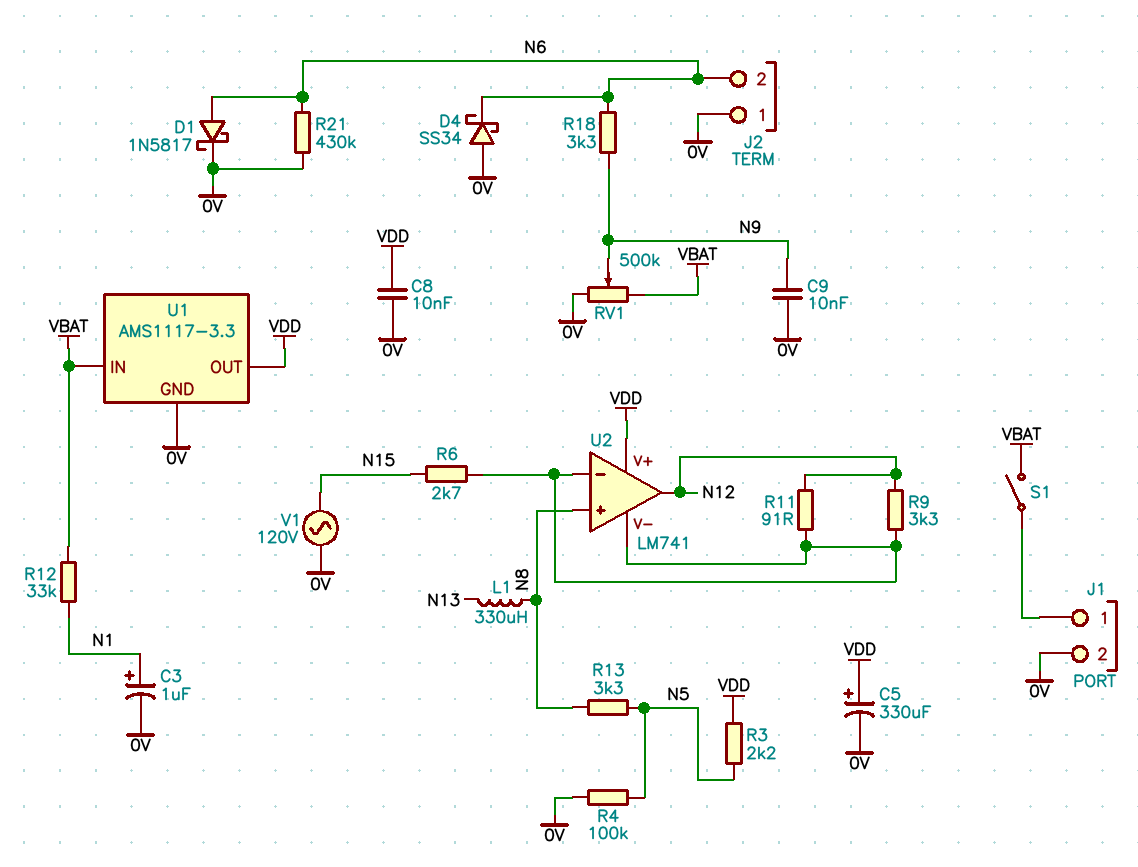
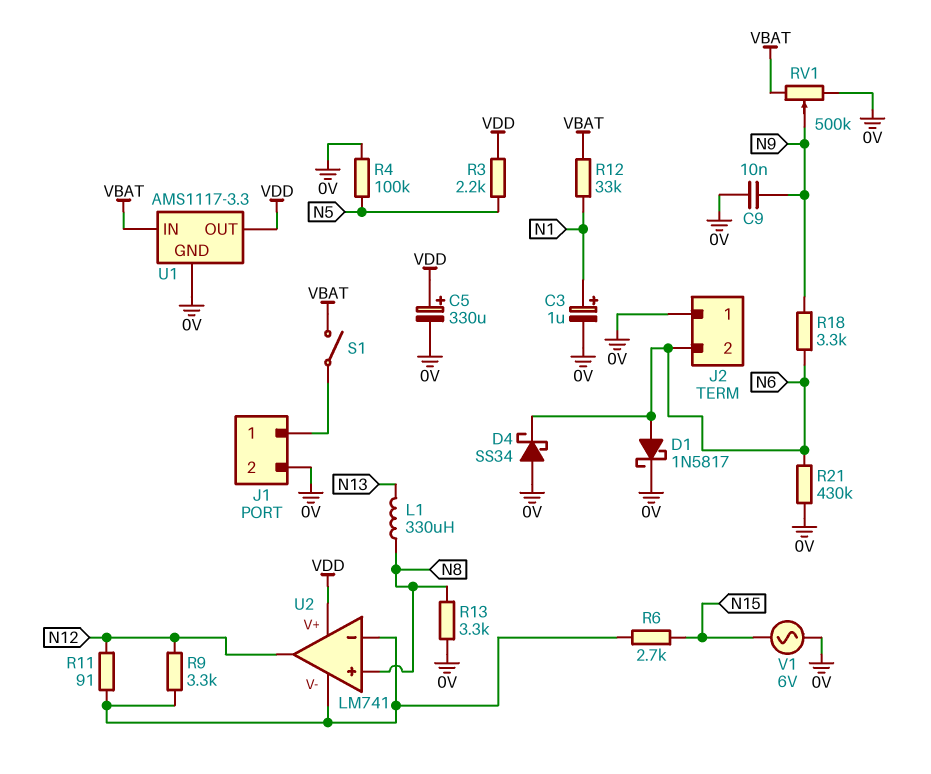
C8: 10nF (0V, VDD) -> none
R13: 3.3k (N5, N8) -> 3.3k (0V, N8)
V1: AC 120V (0V, N15) -> AC 6V (0V, N15)

